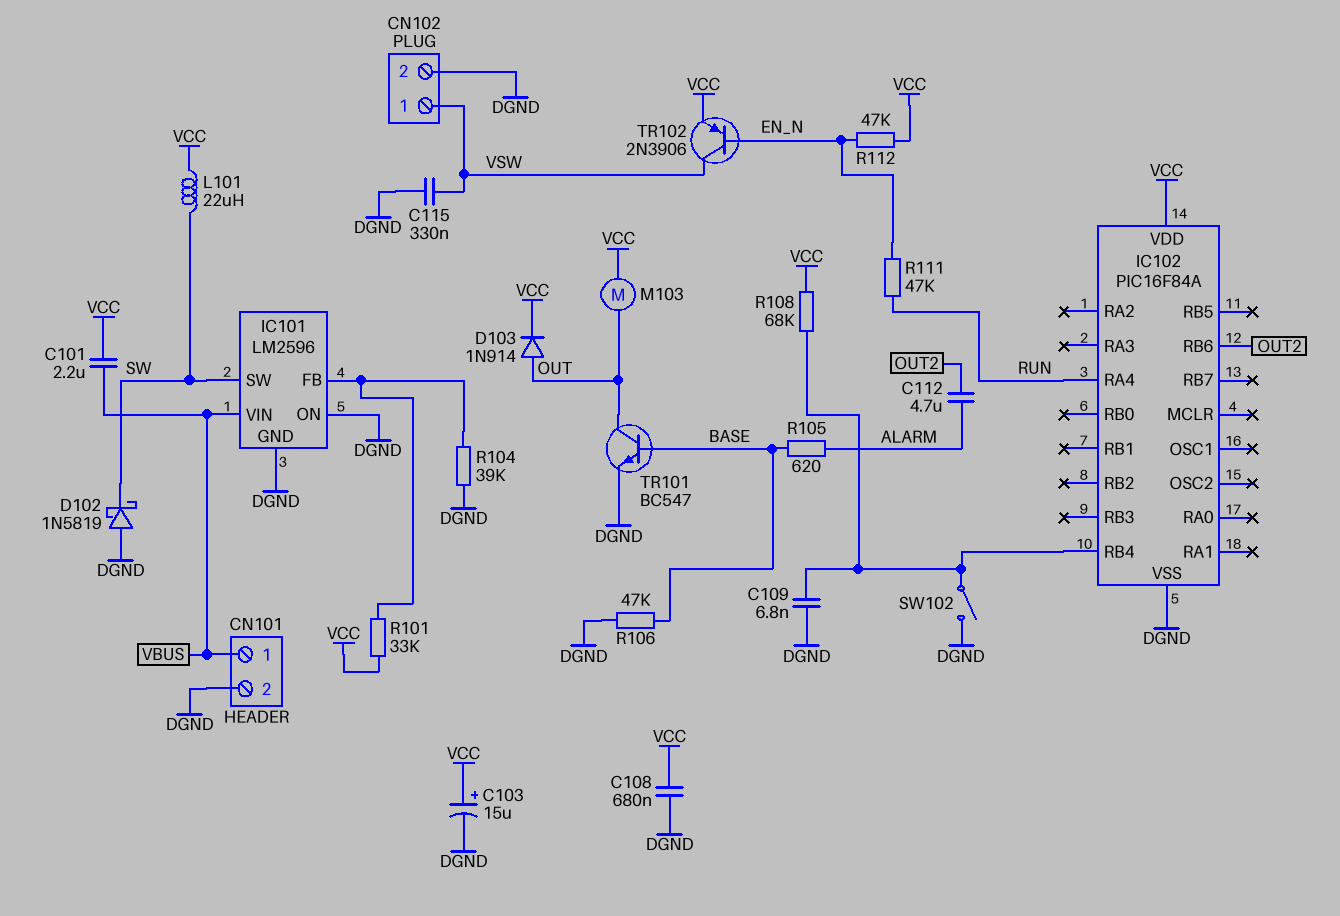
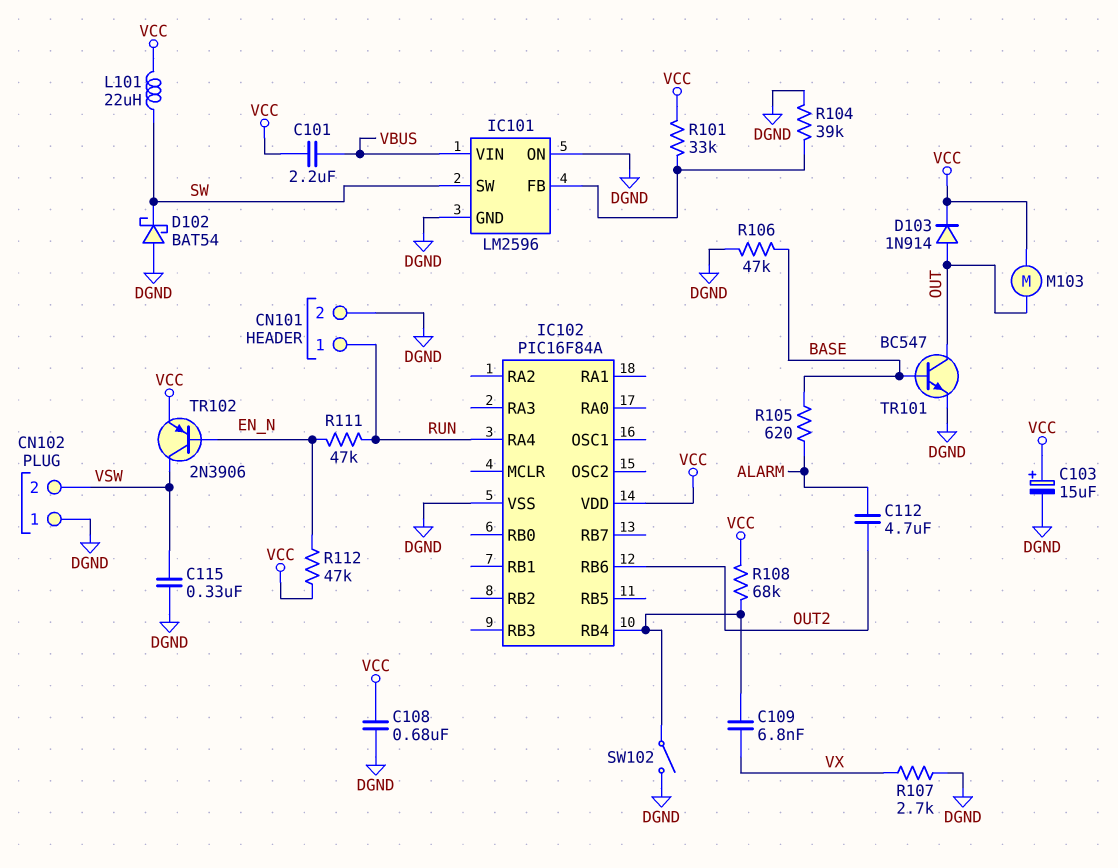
C109: 6.8nF (DGND, IC102/RB4) -> 6.8nF (IC102/RB4, VX)
CN101 pin 1: VBUS -> RUN
CN102 pin 1: VSW -> DGND
CN102 pin 2: DGND -> VSW
D102: schottky 1N5819 (A DGND, K SW) -> schottky BAT54 (A DGND, K SW)
R107: none -> 2.7k (DGND, VX)

